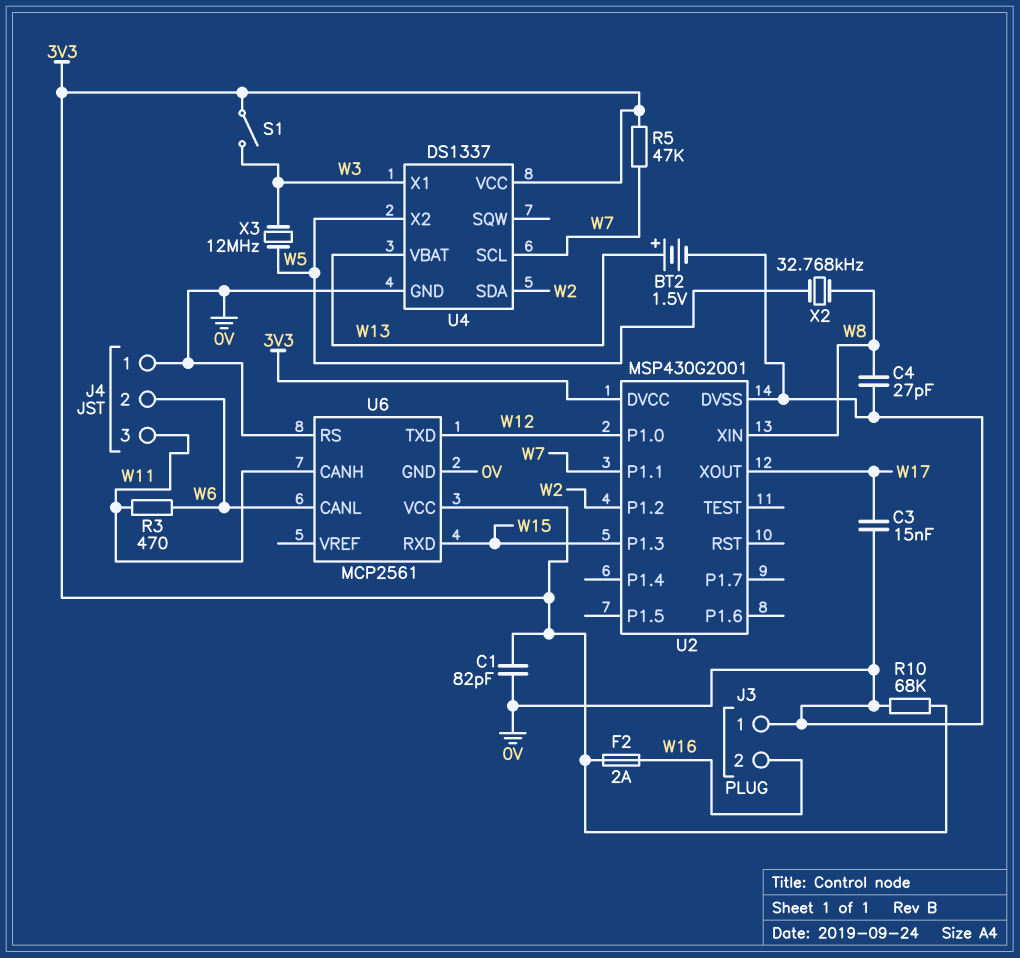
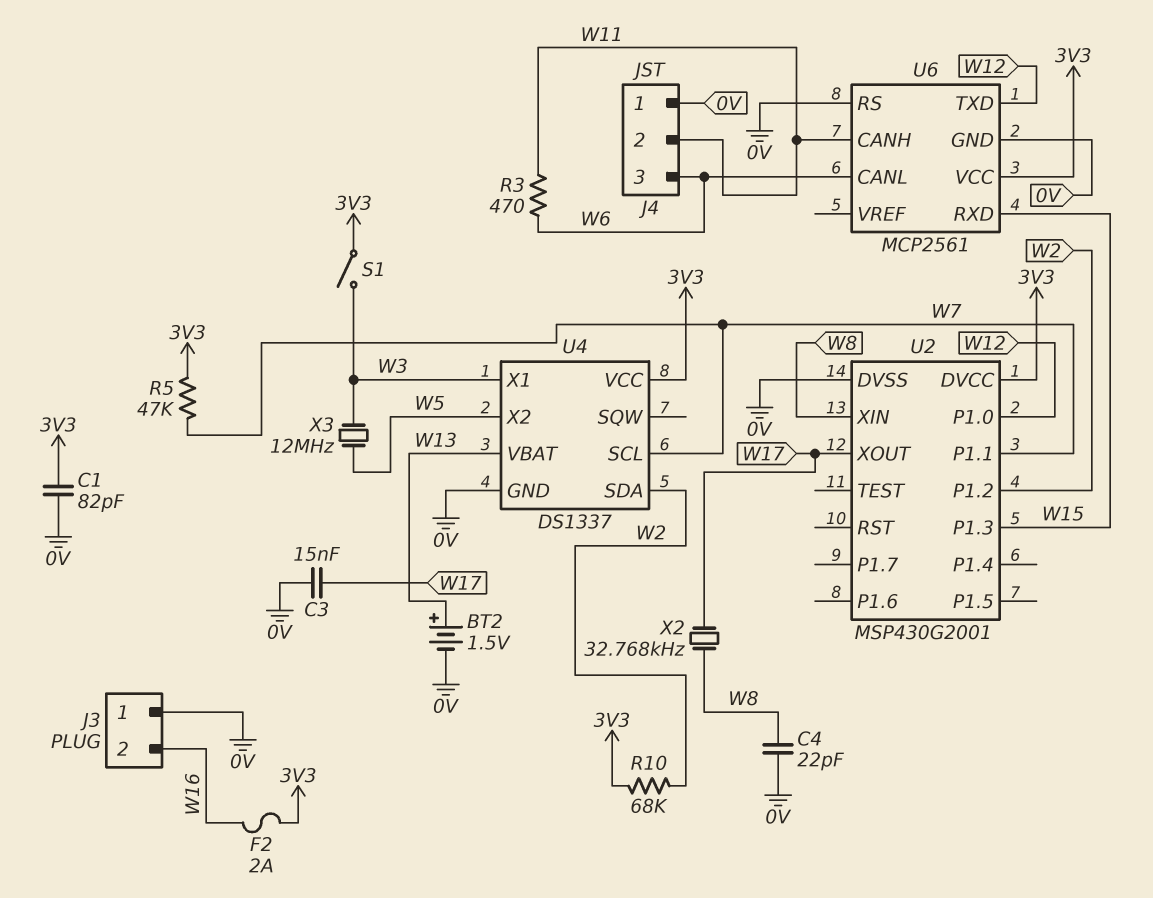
C4: 27pF (0V, W8) -> 22pF (0V, W8)
J4 pin 2: W6 -> W11
J4 pin 3: W11 -> W6
R10: 68k (0V, 3V3) -> 68k (3V3, W2)
X2: 32.768kHz (W5, W8) -> 32.768kHz (W8, W17)

